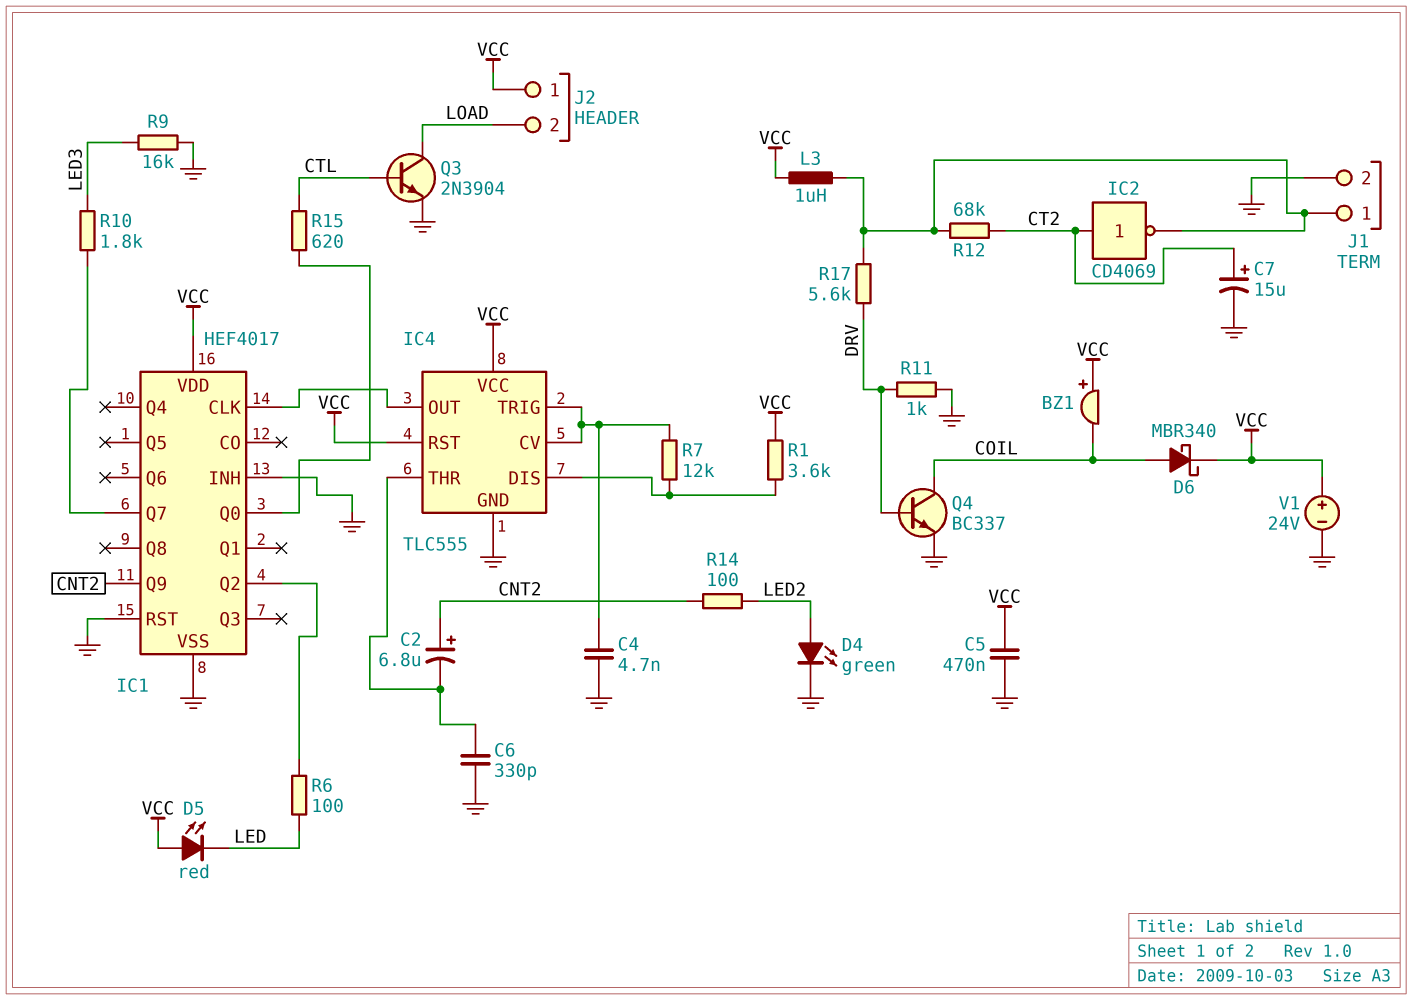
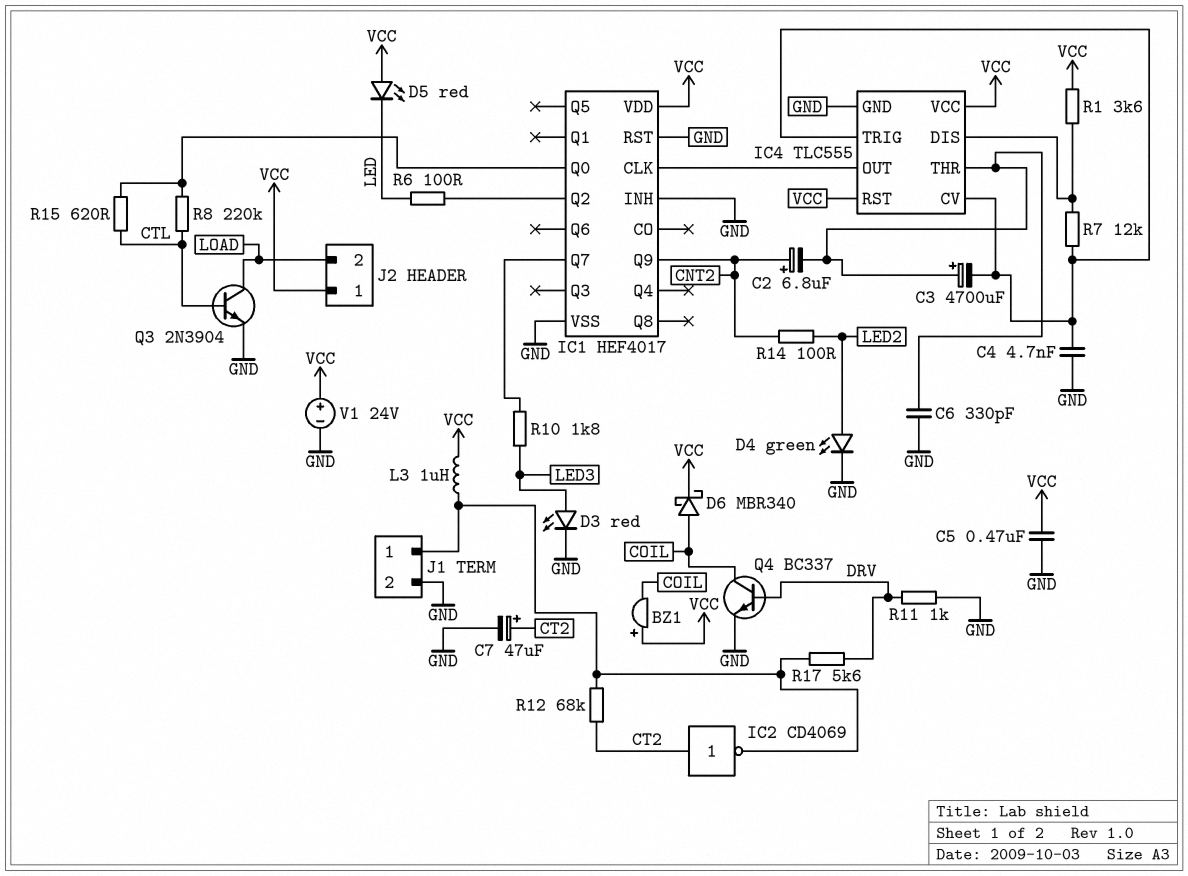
C3: none -> 4700uF (plus IC4/THR, minus IC4/CV)
C7: 15uF (plus CT2, minus GND) -> 47uF (plus CT2, minus GND)
D3: none -> LED red (A LED3, K GND)
R8: none -> 220k (CTL, IC1/Q0)
R9: 16k (GND, LED3) -> none

